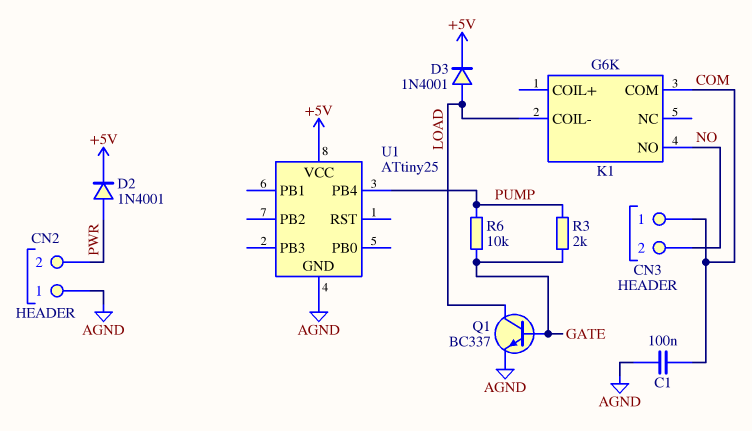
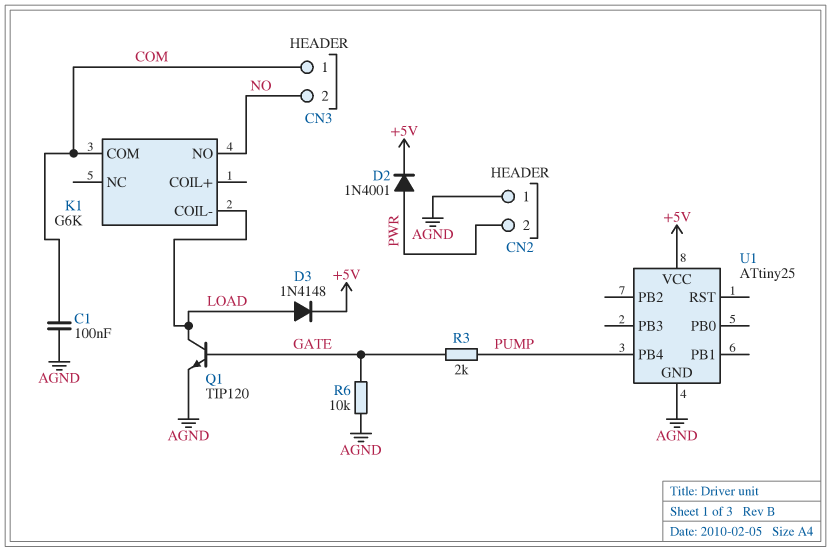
D3: diode 1N4001 (A LOAD, K +5V) -> diode 1N4148 (A LOAD, K +5V)
Q1: NPN BC337 (B GATE, C LOAD, E AGND) -> NPN TIP120 (B GATE, C LOAD, E AGND)
R6: 10k (GATE, PUMP) -> 10k (AGND, GATE)

